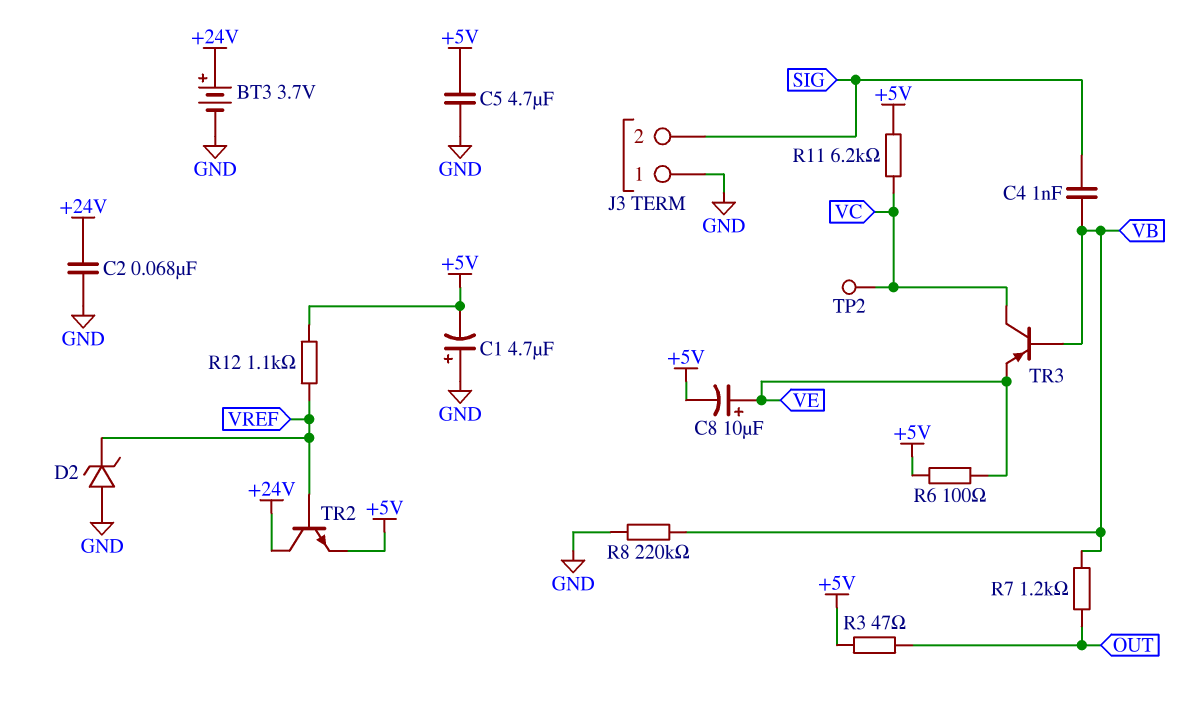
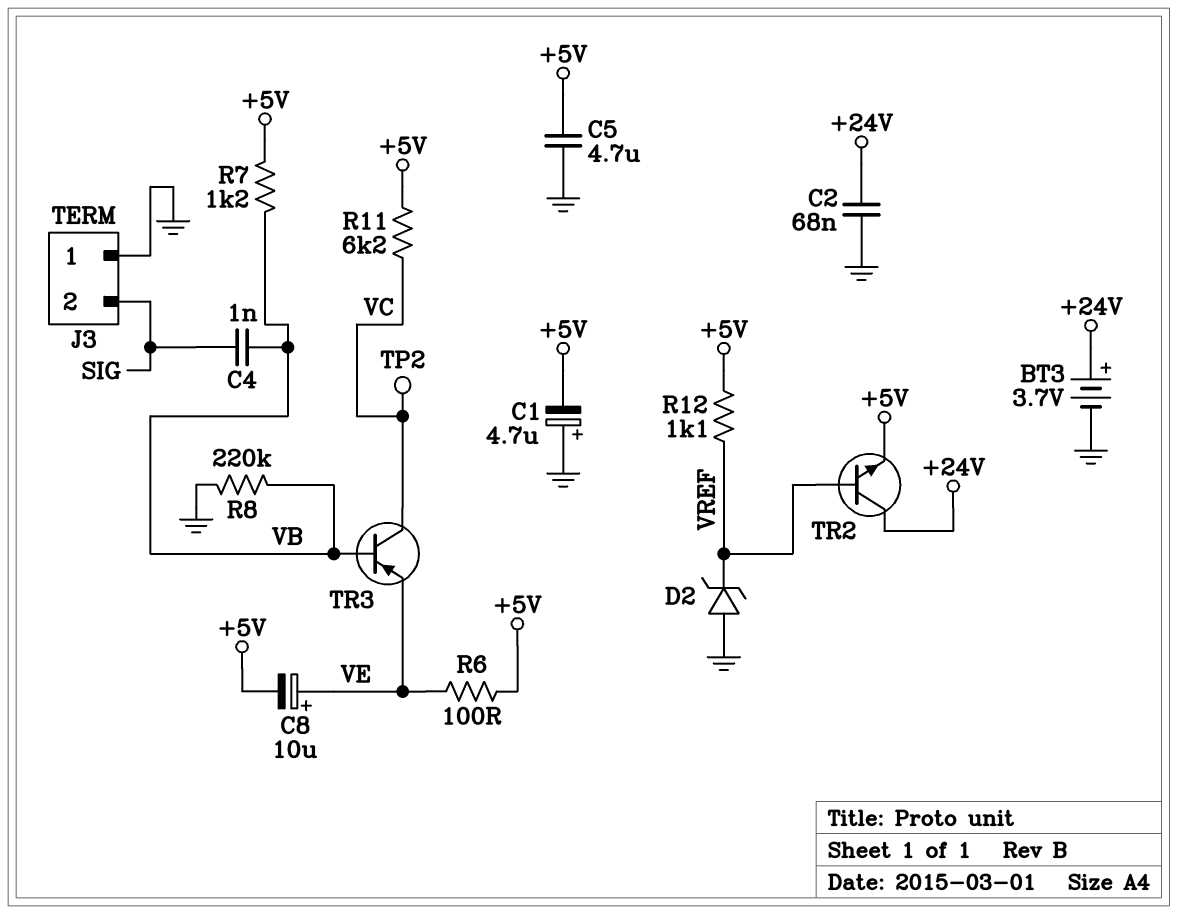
R3: 47 (+5V, OUT) -> none
R7: 1.2k (OUT, VB) -> 1.2k (+5V, VB)

